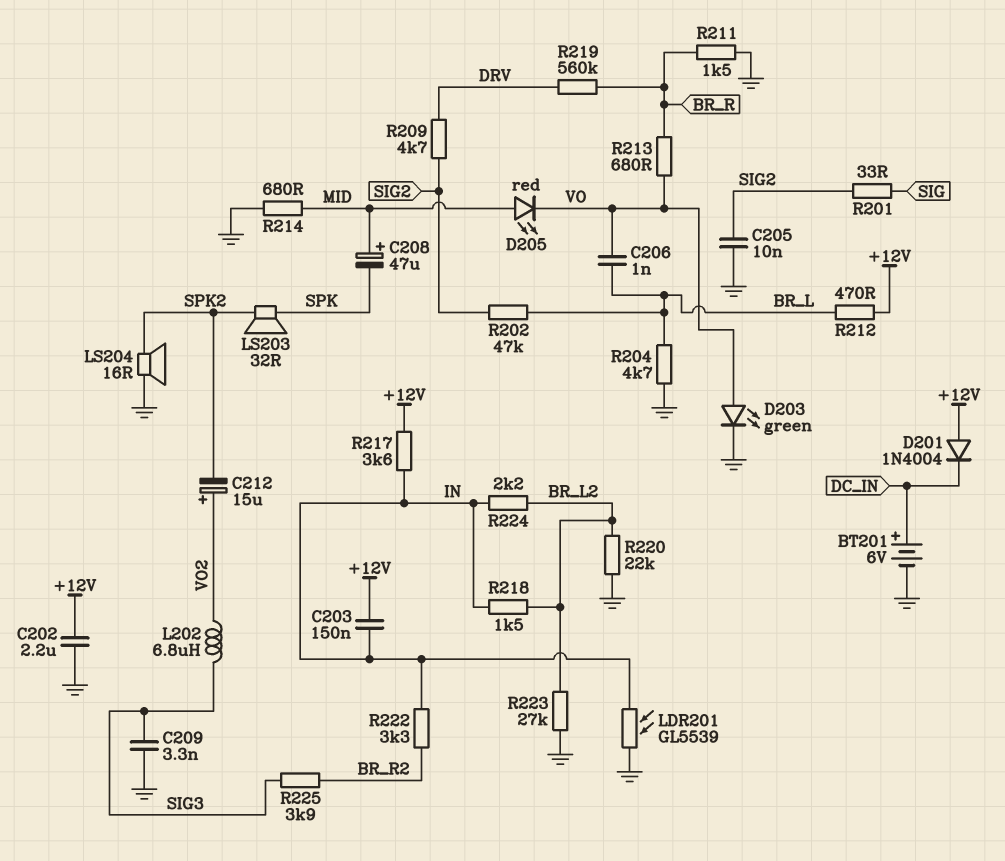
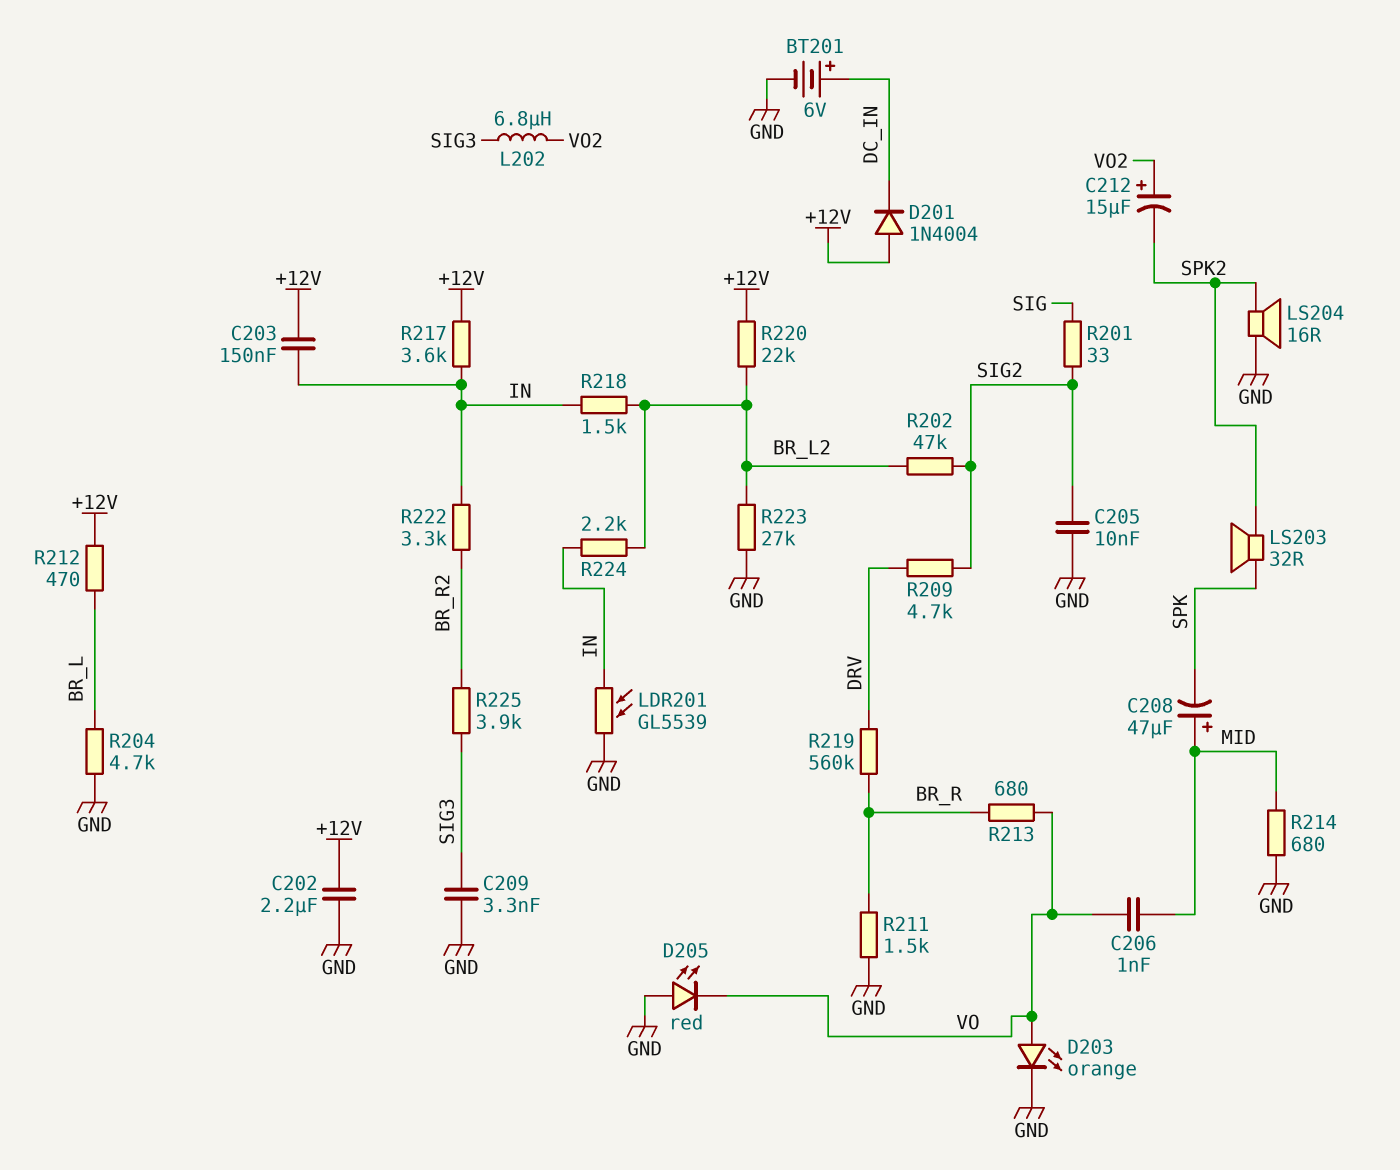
C206: 1nF (BR_L, VO) -> 1nF (MID, VO)
D203: LED green (A VO, K GND) -> LED orange (A VO, K GND)
D205: LED red (A MID, K VO) -> LED red (A GND, K VO)
R202: 47k (BR_L, SIG2) -> 47k (BR_L2, SIG2)
R220: 22k (BR_L2, GND) -> 22k (+12V, BR_L2)

